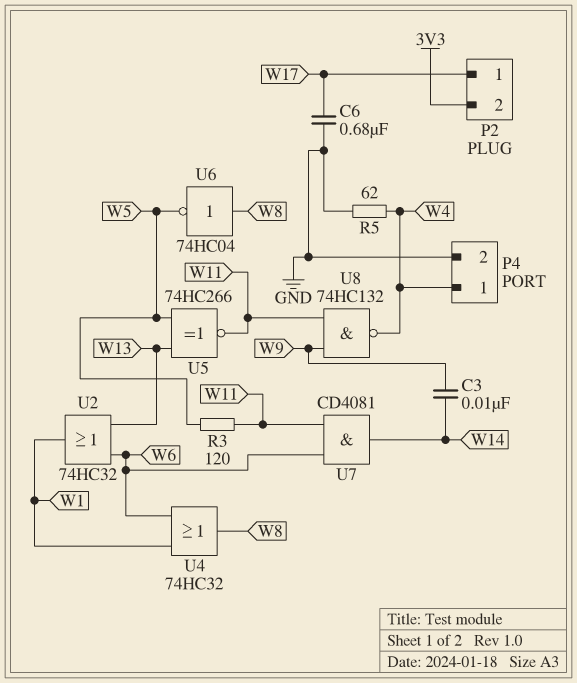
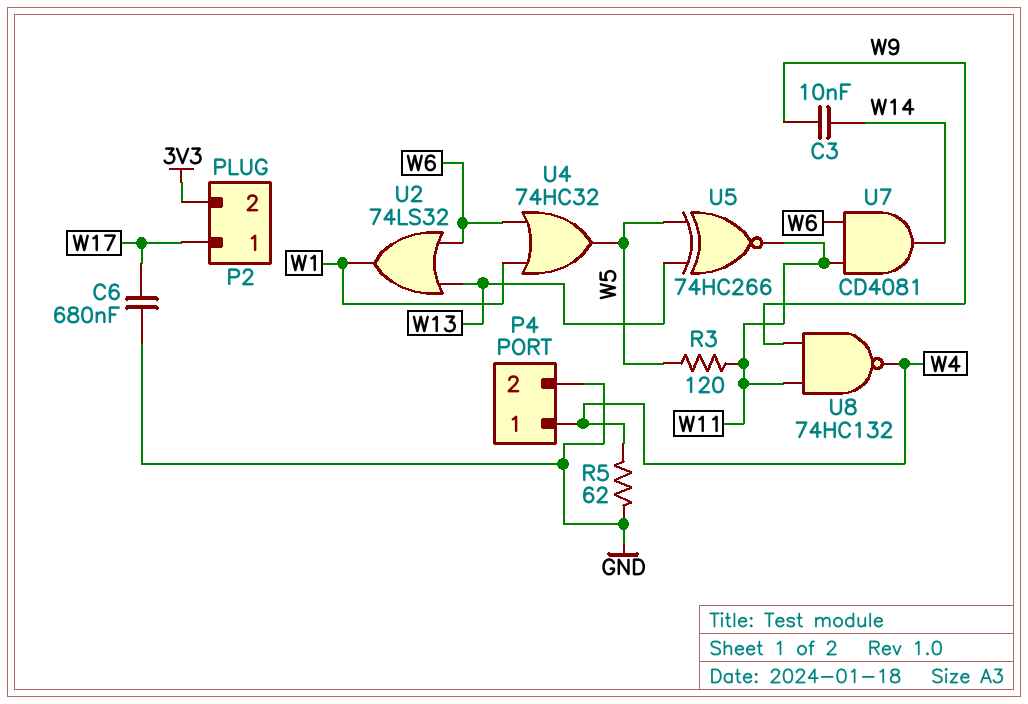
U2: OR 74HC32 (in W6, in W13, out W1) -> OR 74LS32 (in W6, in W13, out W1)
U4: OR 74HC32 (in W1, in W6, out W8) -> OR 74HC32 (in W1, in W6, out W5)
U6: NOT 74HC04 (in W8, out W5) -> none

